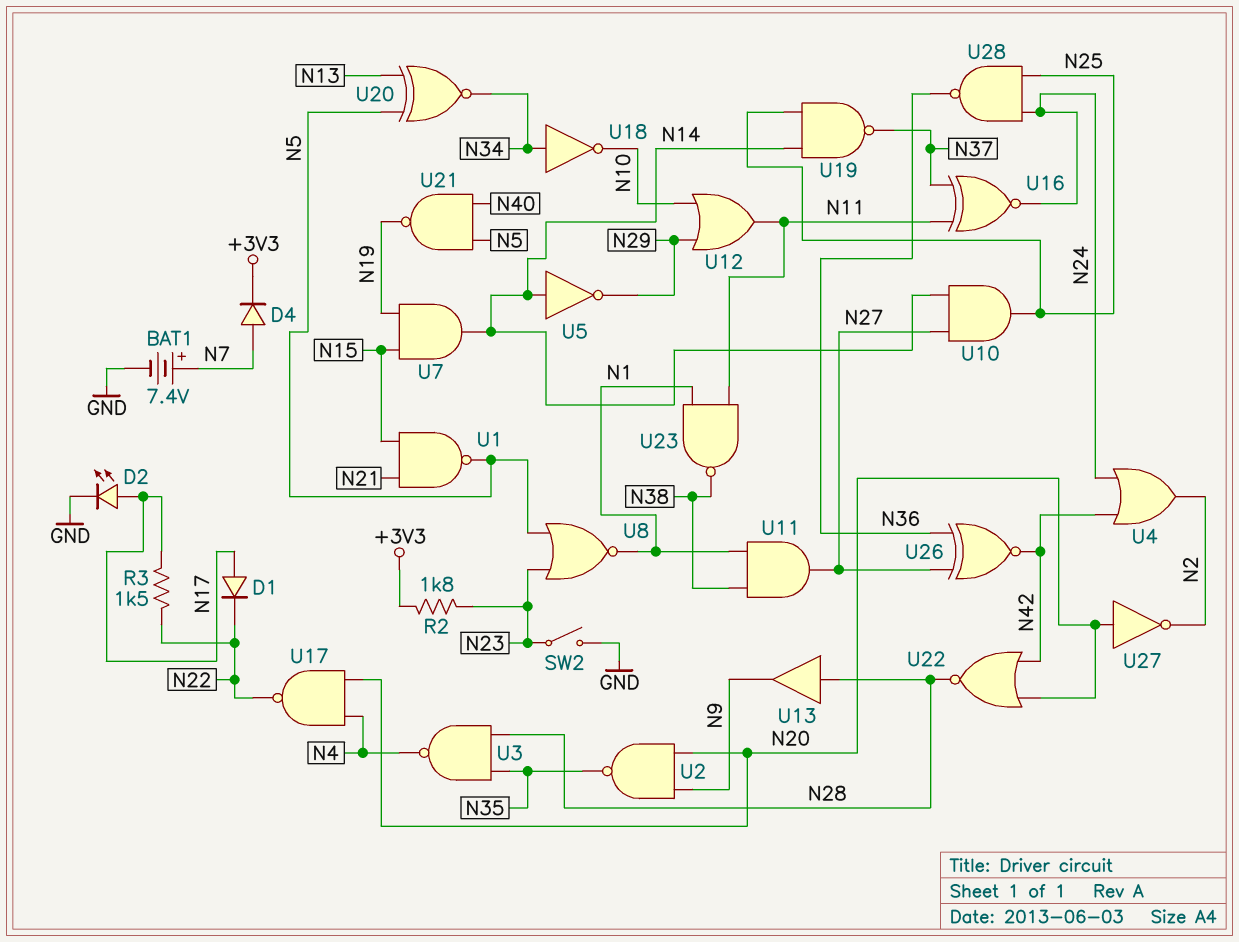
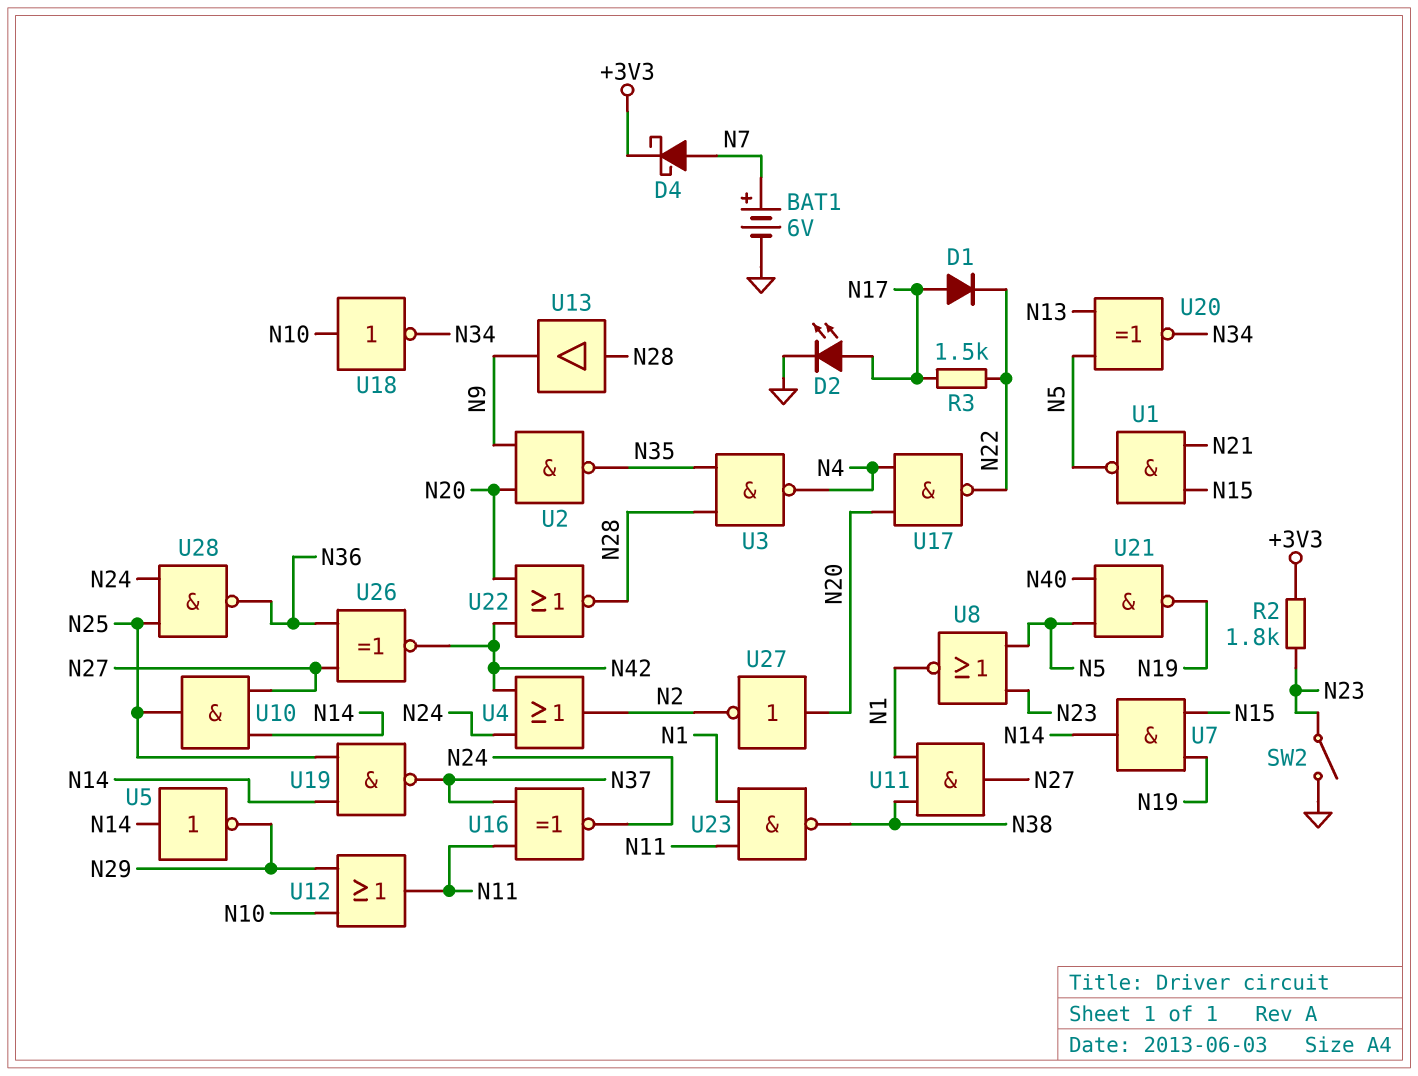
BAT1: 7.4V (plus N7, minus GND) -> 6V (plus N7, minus GND)
D4: diode (A N7, K +3V3) -> schottky (A N7, K +3V3)
U18: NOT (in N34, out N10) -> NOT (in N10, out N34)

